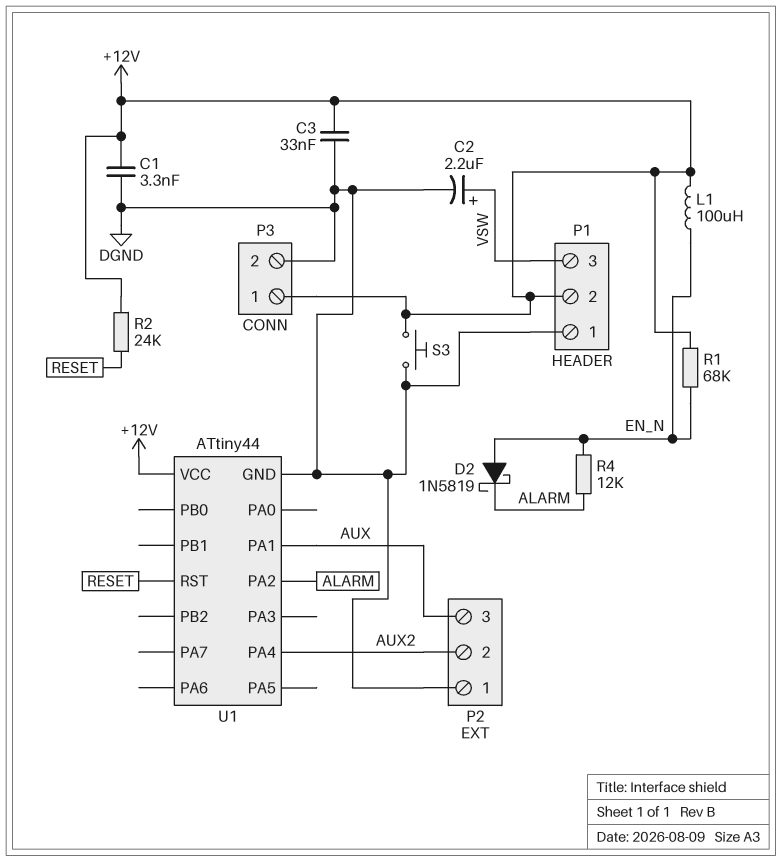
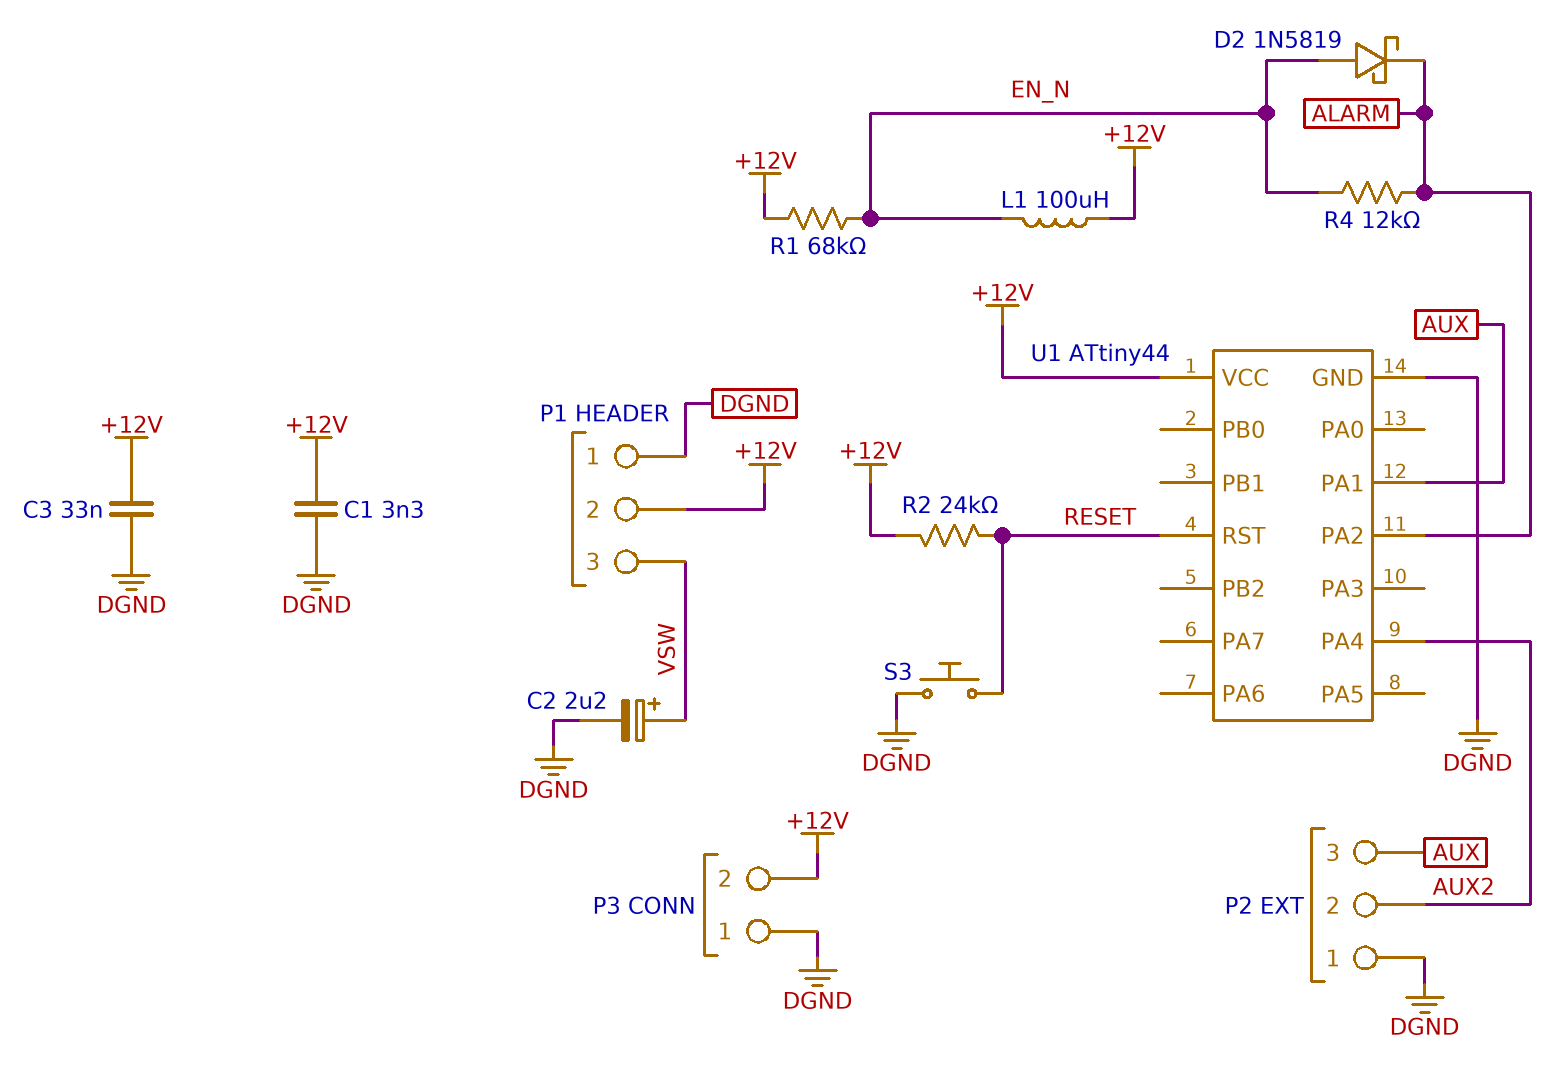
P3 pin 1: +12V -> DGND
P3 pin 2: DGND -> +12V
S3: button (+12V, DGND) -> button (DGND, RESET)

